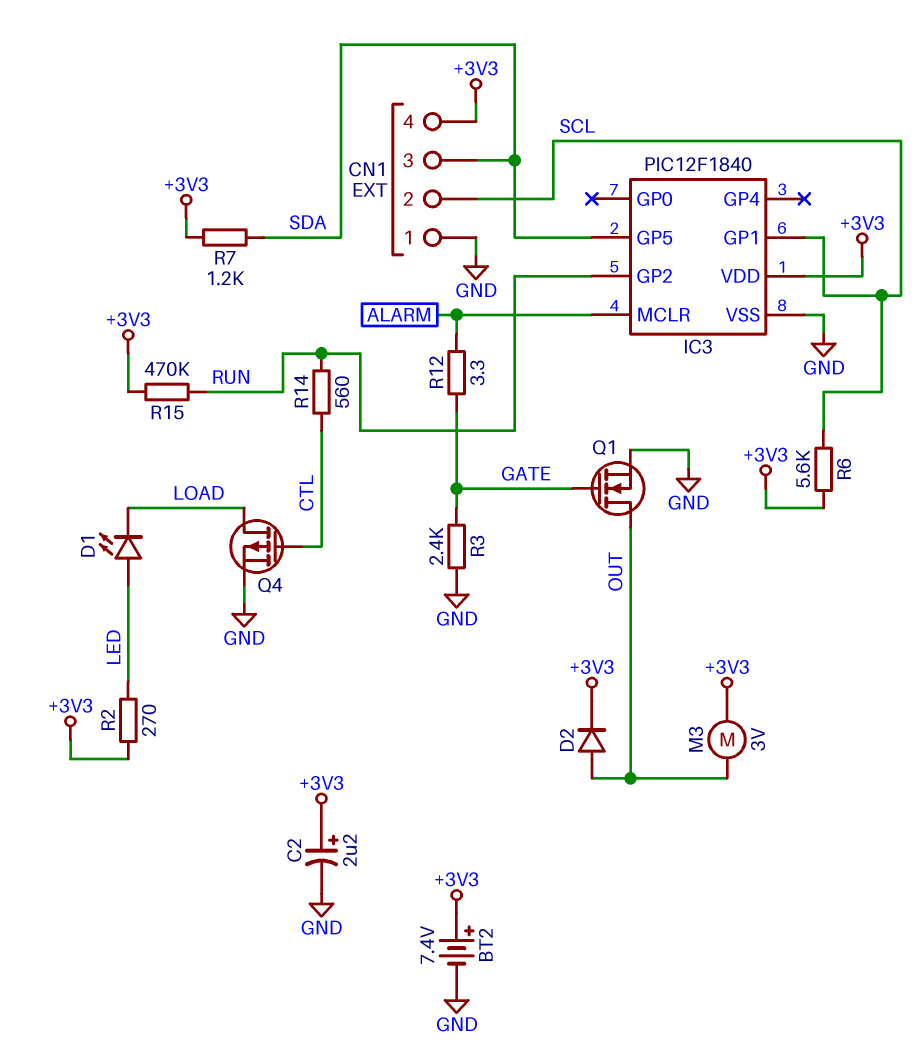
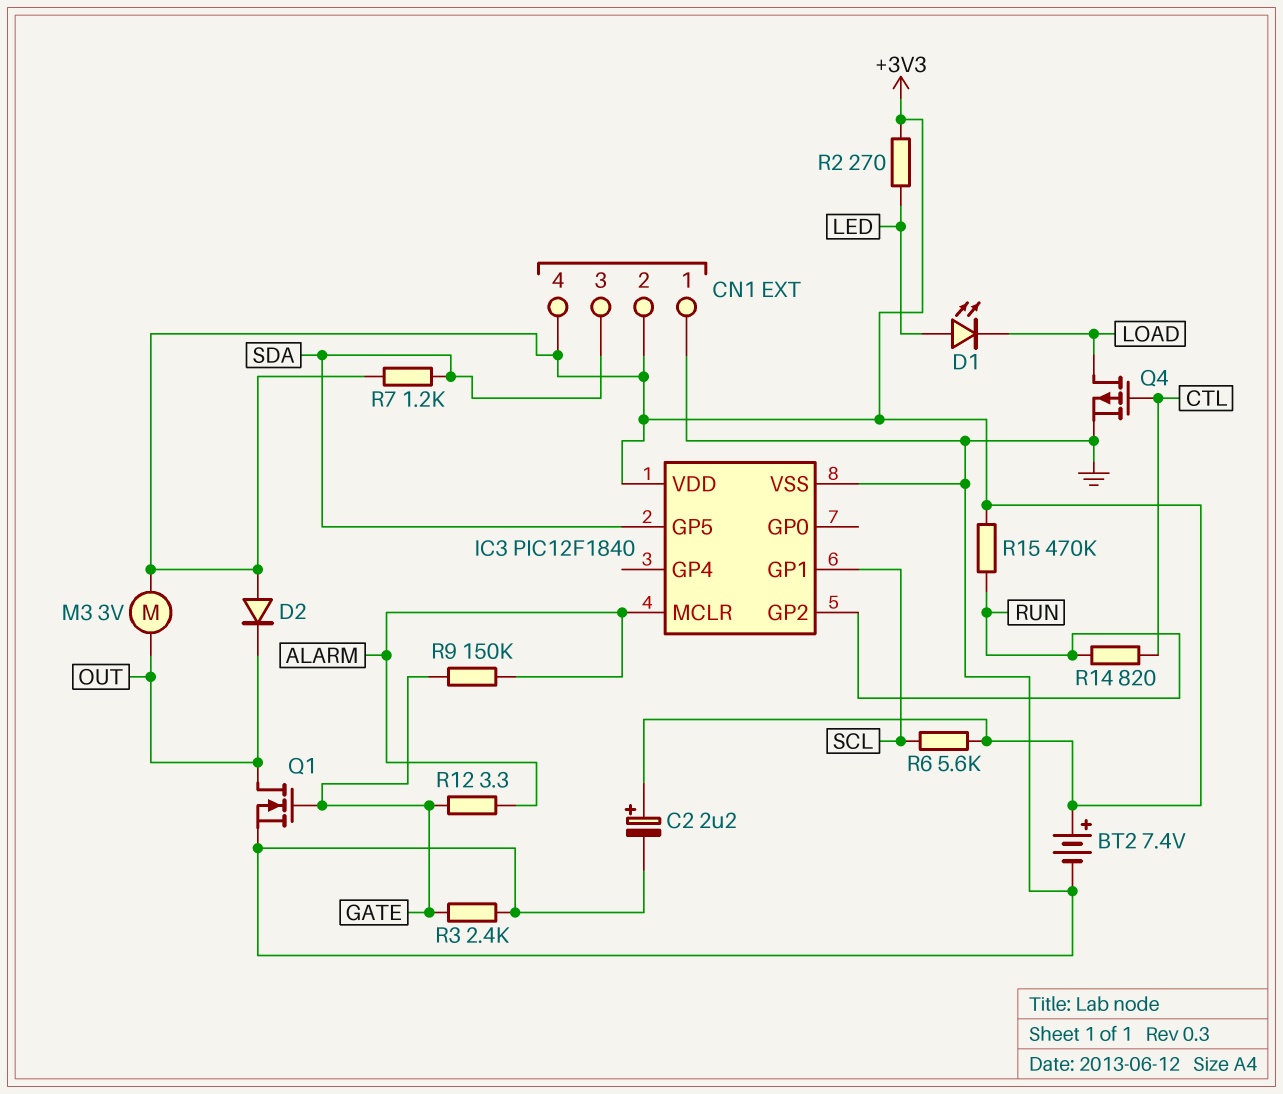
CN1 pin 2: SCL -> +3V3
D2: diode (A OUT, K +3V3) -> diode (A +3V3, K OUT)
R9: none -> 150k (ALARM, GATE)
R14: 560 (CTL, RUN) -> 820 (CTL, RUN)

